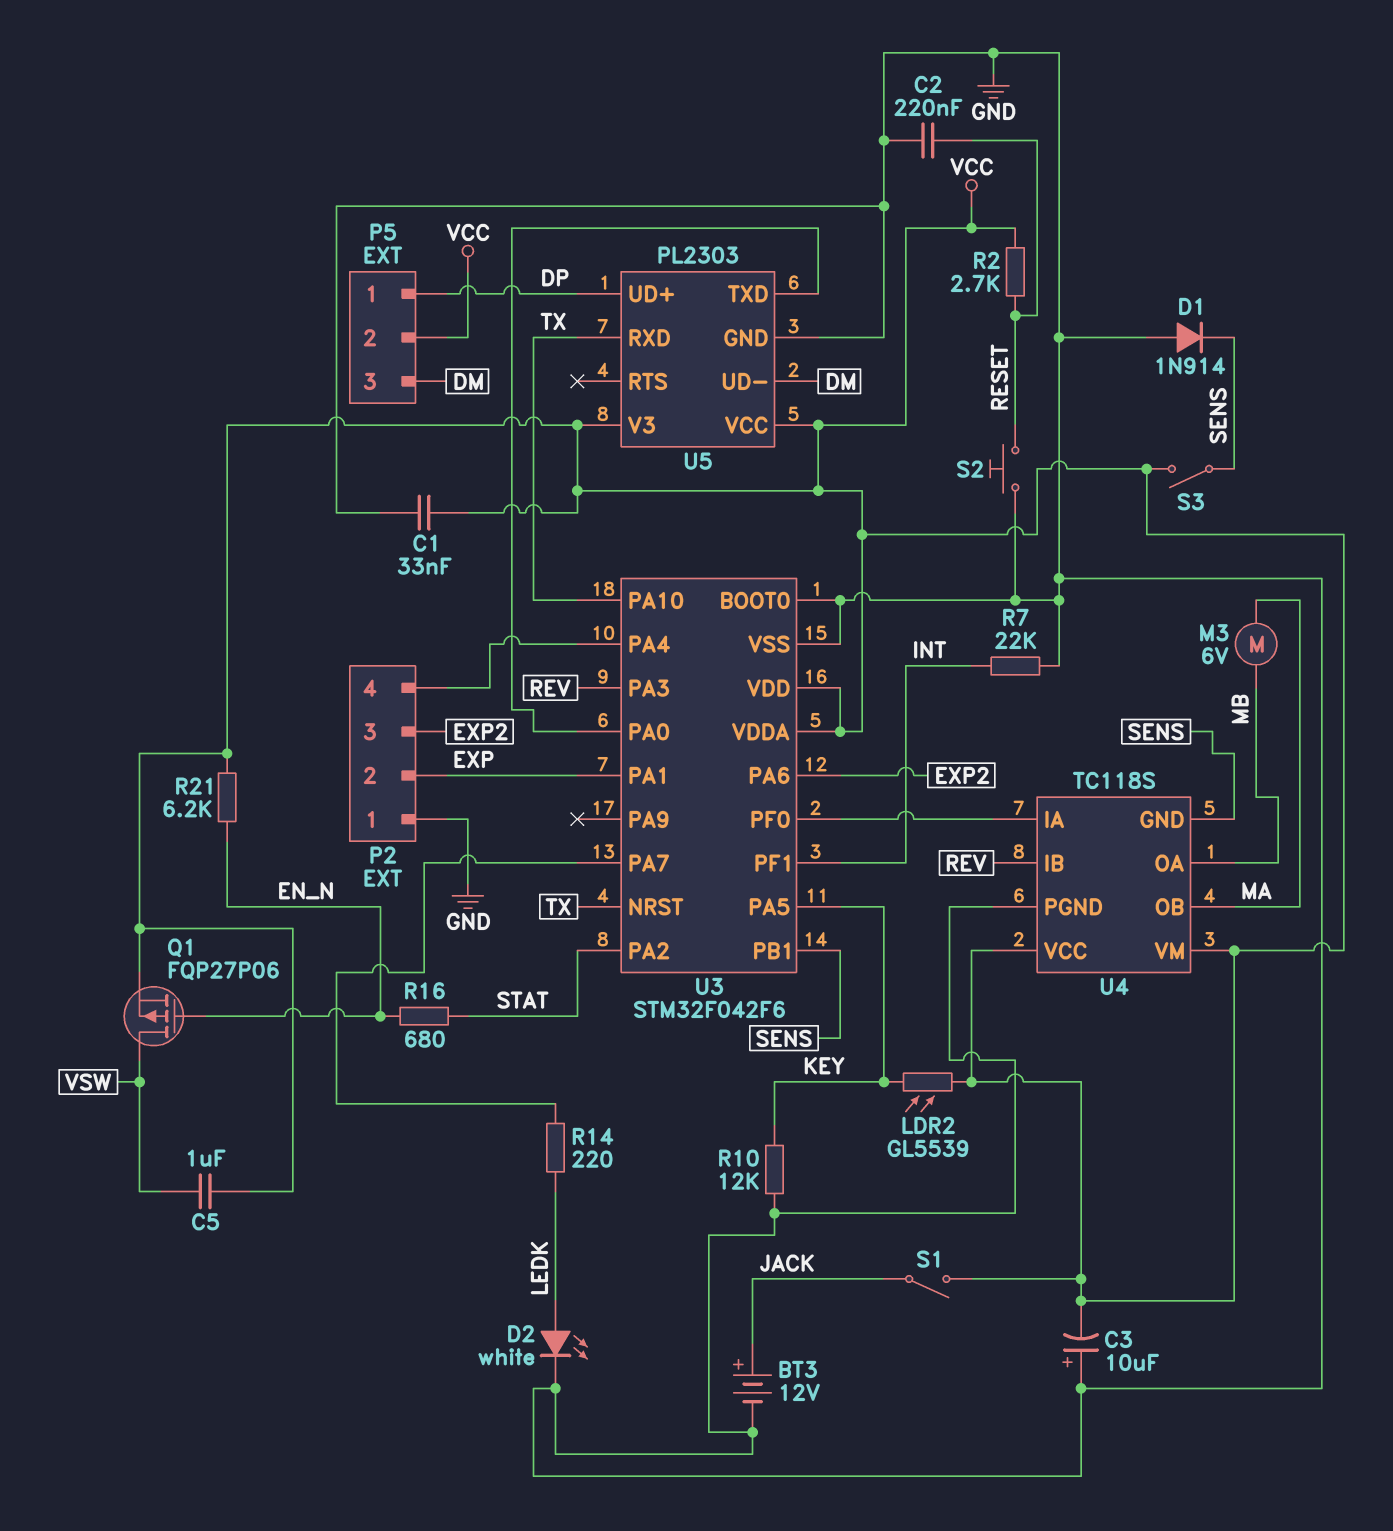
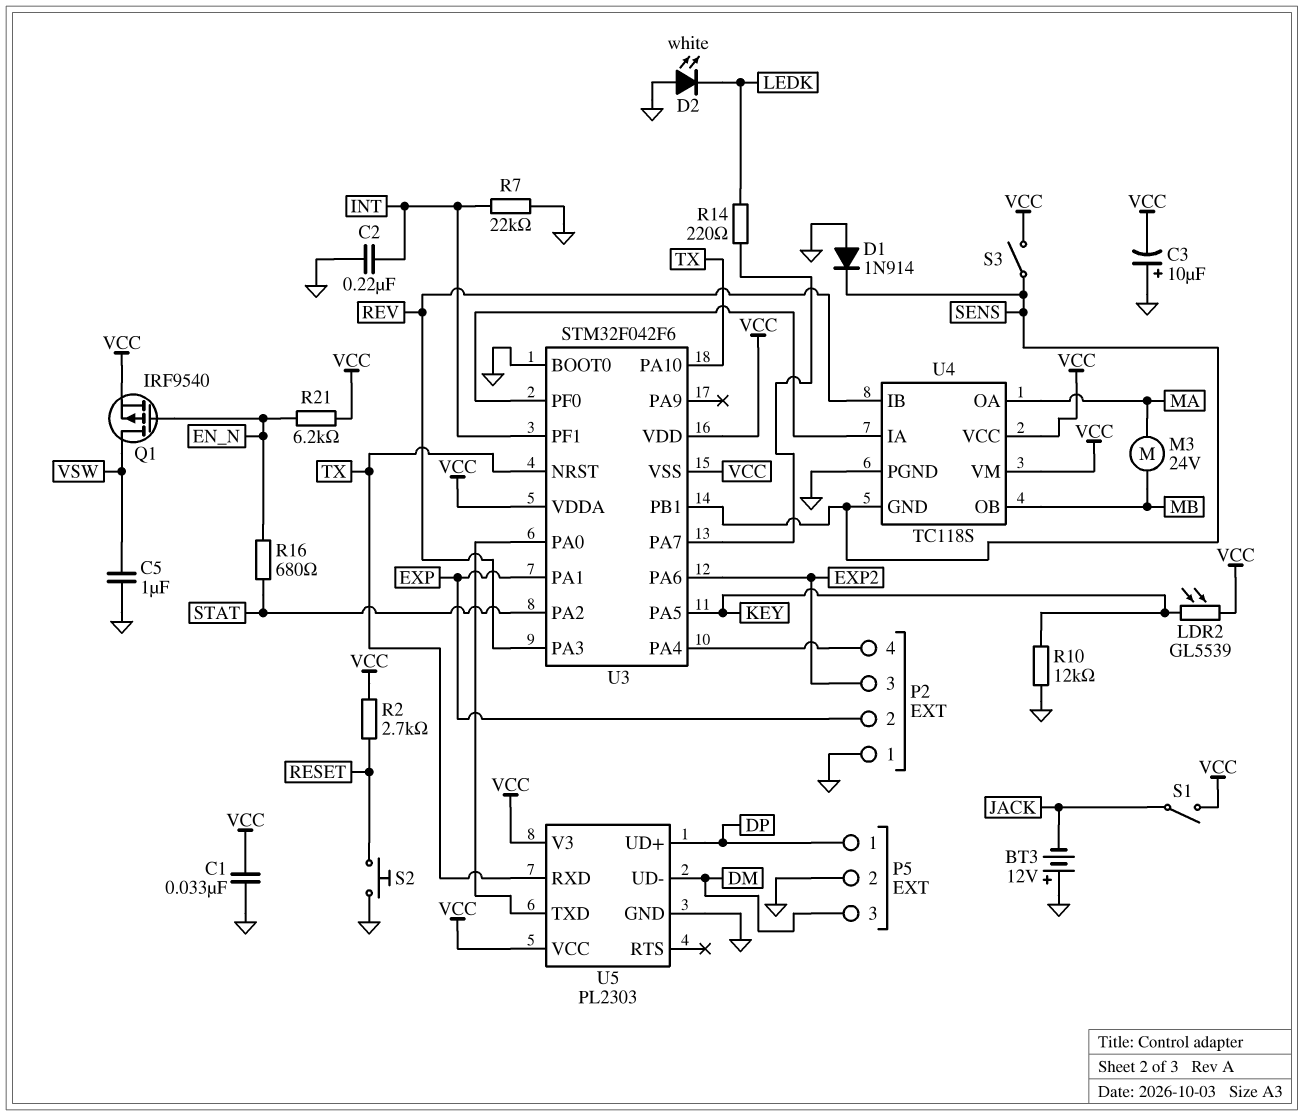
BT3: 12V (plus JACK, minus GND) -> 12V (plus GND, minus JACK)
C2: 220nF (GND, RESET) -> 220nF (GND, INT)
C5: 1uF (VCC, VSW) -> 1uF (GND, VSW)
D2: LED white (A LEDK, K GND) -> LED white (A GND, K LEDK)
M3: motor 6V (MA, MB) -> motor 24V (MA, MB)
P5 pin 2: VCC -> GND
Q1: PMOS FQP27P06 (G EN_N, D VSW, S VCC) -> PMOS IRF9540 (G EN_N, D VSW, S VCC)
U3 pin VSS: GND -> VCC
U4 pin OA: MB -> MA
U4 pin OB: MA -> MB

